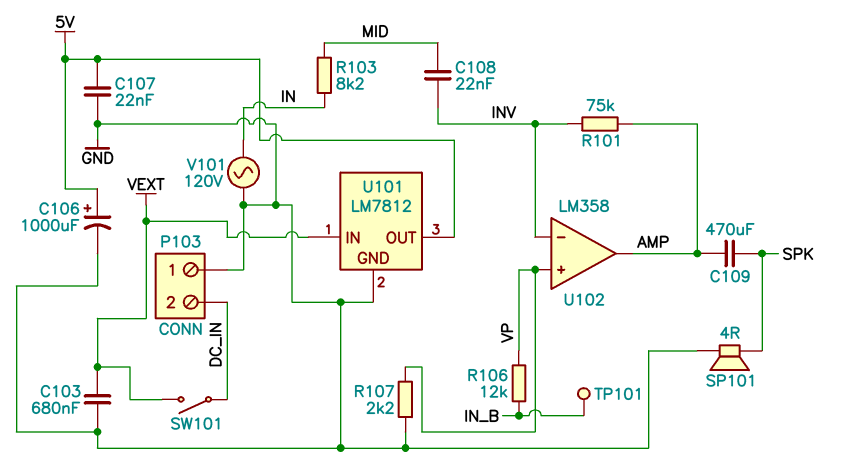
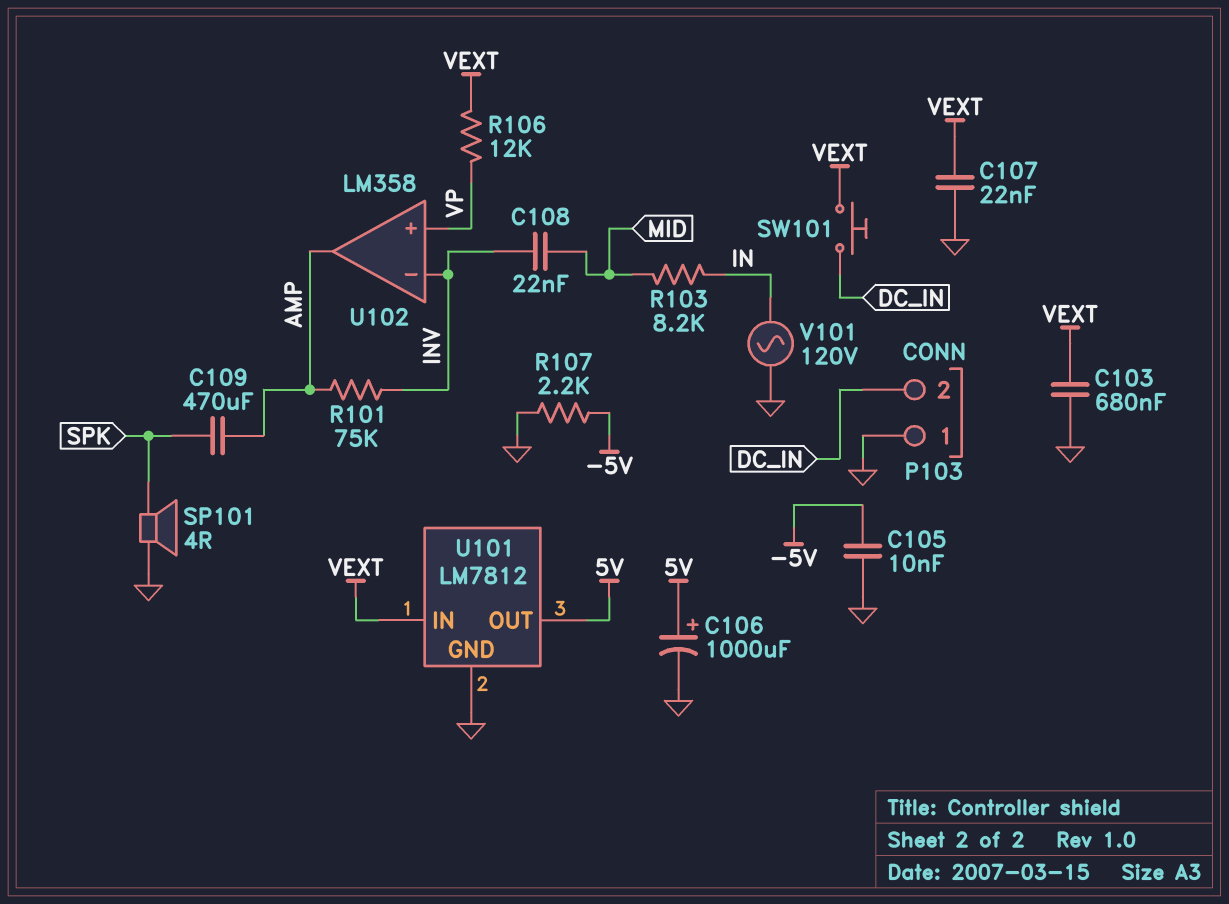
C105: none -> 10nF (-5V, GND)
C107: 22nF (5V, GND) -> 22nF (GND, VEXT)
R106: 12k (IN_B, VP) -> 12k (VEXT, VP)
R107: 2.2k (GND, VP) -> 2.2k (-5V, GND)
SW101: switch (DC_IN, VEXT) -> button (DC_IN, VEXT)
TP101: test point (IN_B) -> none

